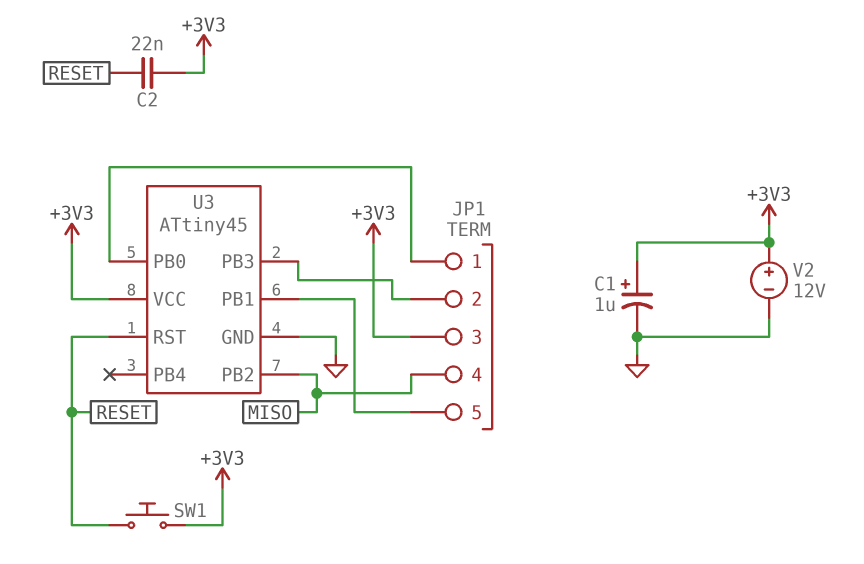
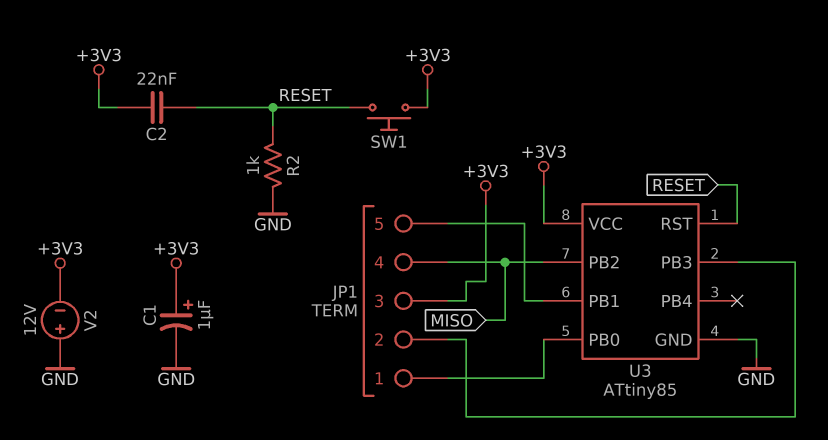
R2: none -> 1k (GND, RESET)
U3: ATtiny45 -> ATtiny85
V2: 12V (plus +3V3, minus GND) -> 12V (plus GND, minus +3V3)

